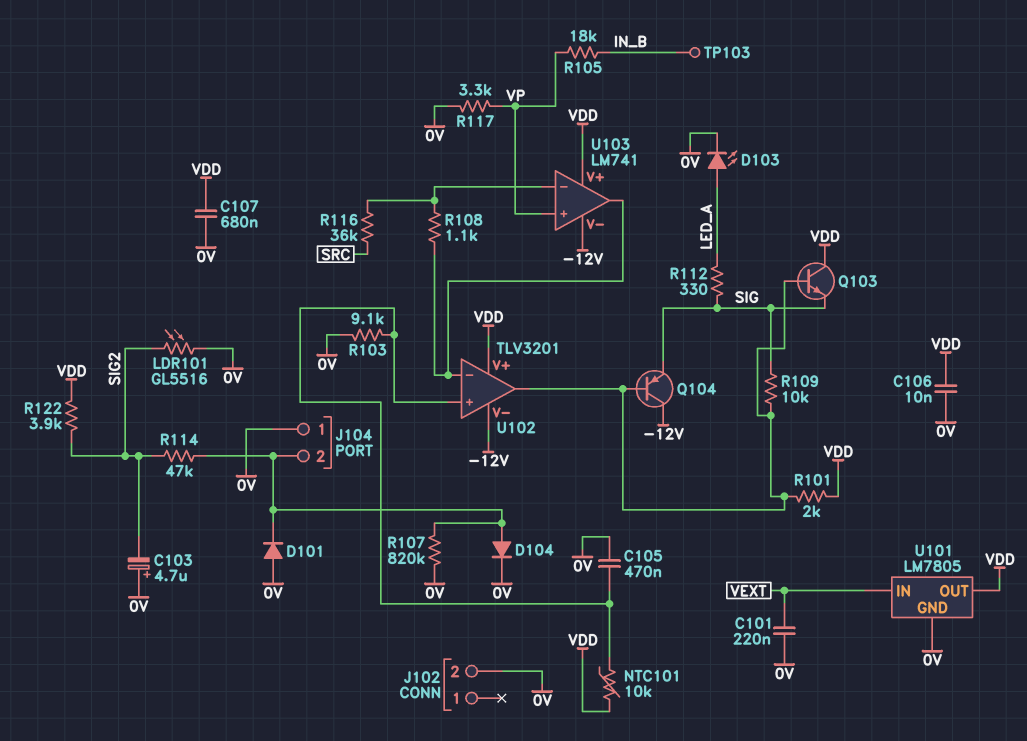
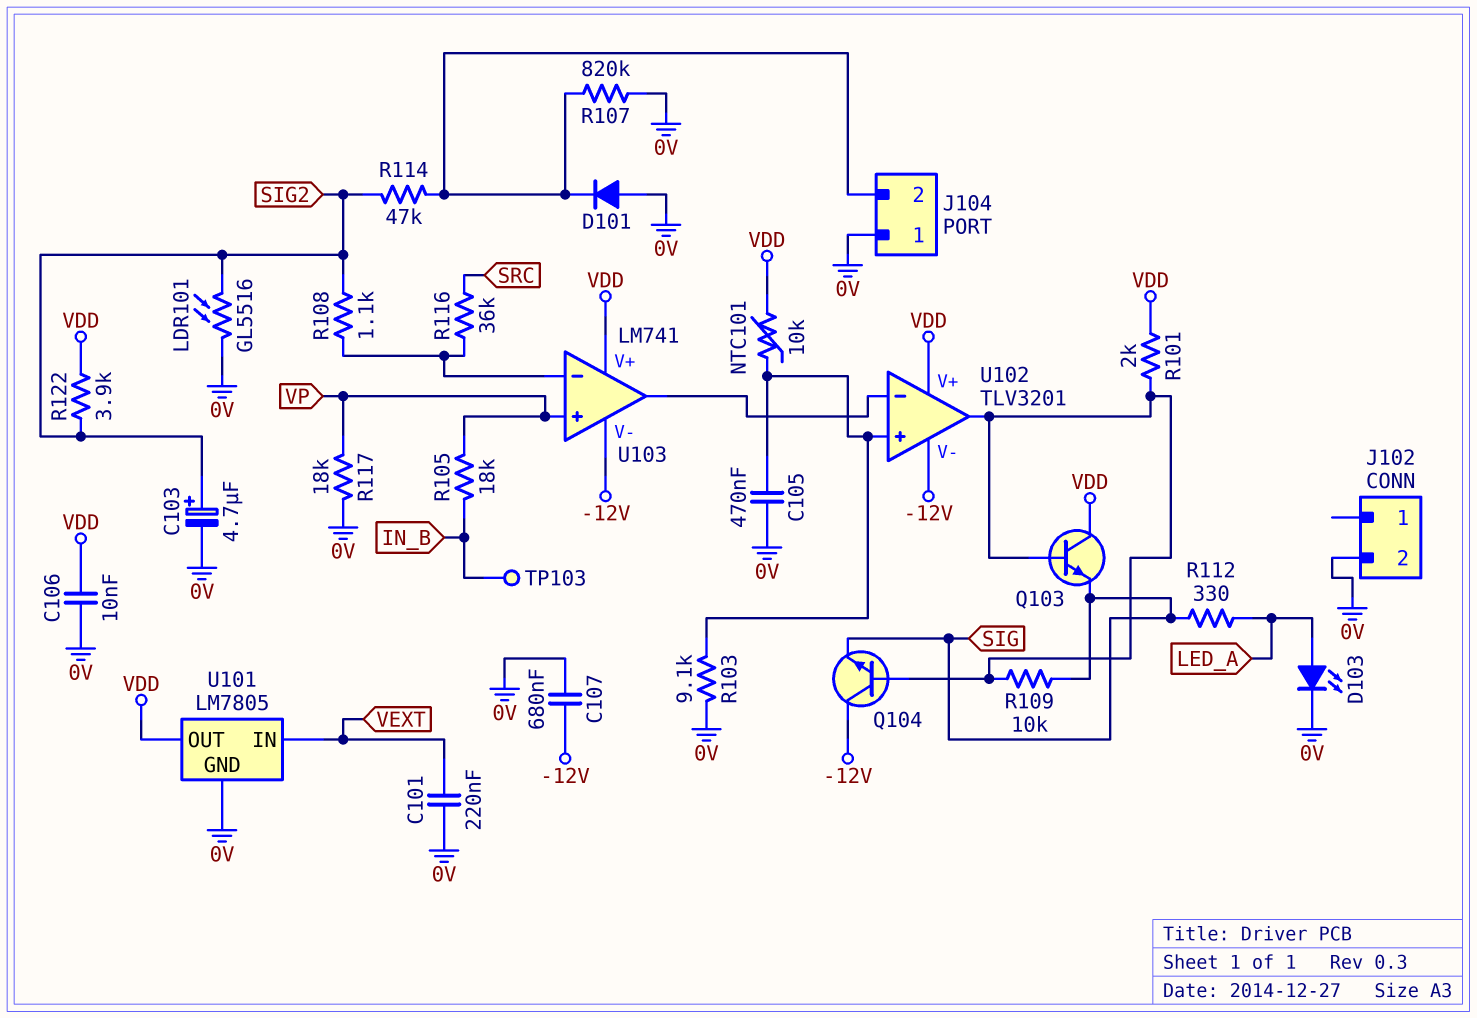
C103: 4.7uF (plus 0V, minus SIG2) -> 4.7uF (plus SIG2, minus 0V)
C107: 680nF (0V, VDD) -> 680nF (-12V, 0V)
D104: diode (A J104/2, K 0V) -> none
Q104: PNP (B U102/out, C -12V, E SIG) -> NPN (B U102/out, C -12V, E SIG)
R108: 1.1k (U102/in-, U103/in-) -> 1.1k (SIG2, U103/in-)
R117: 3.3k (0V, VP) -> 18k (0V, VP)

